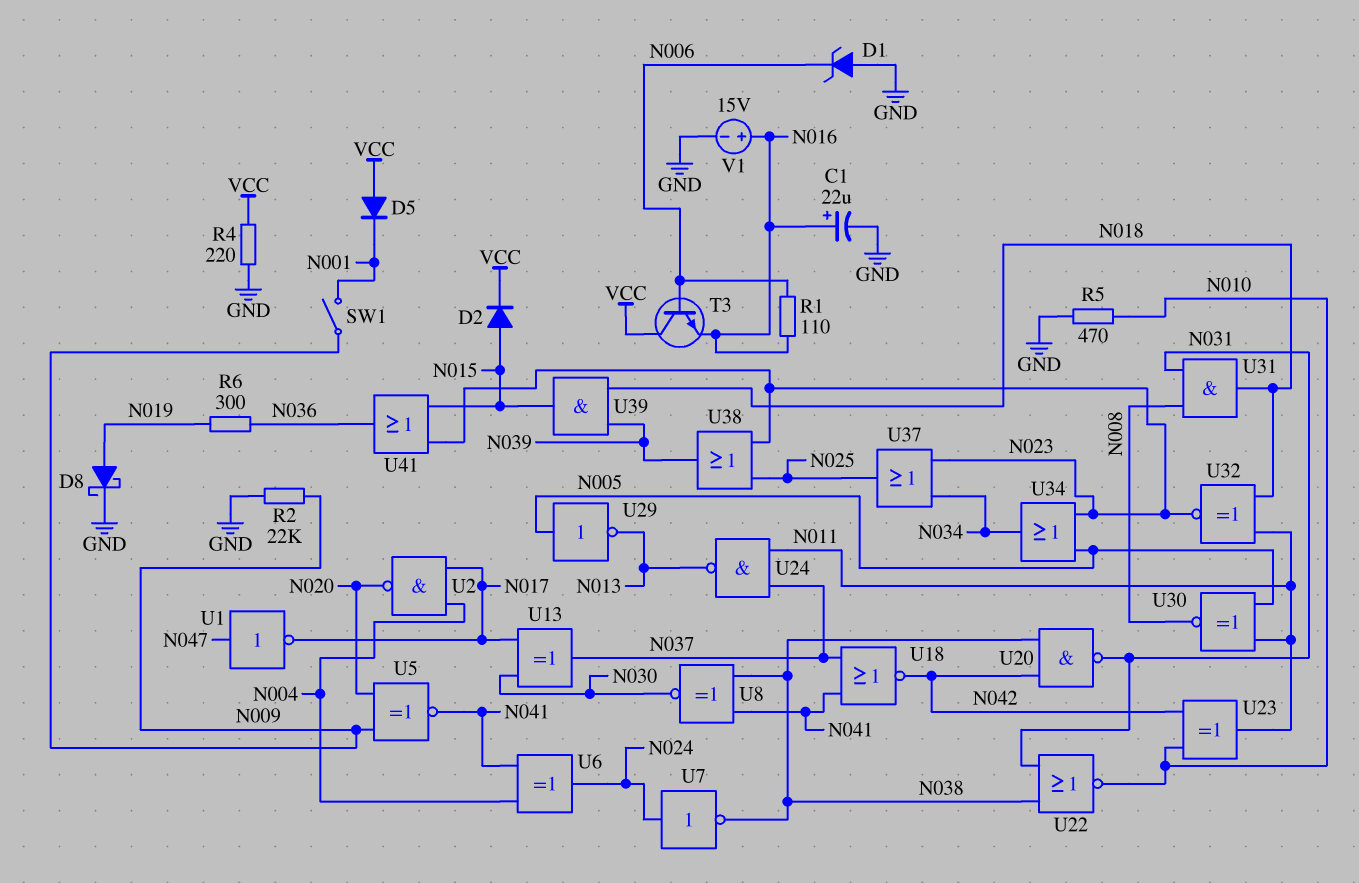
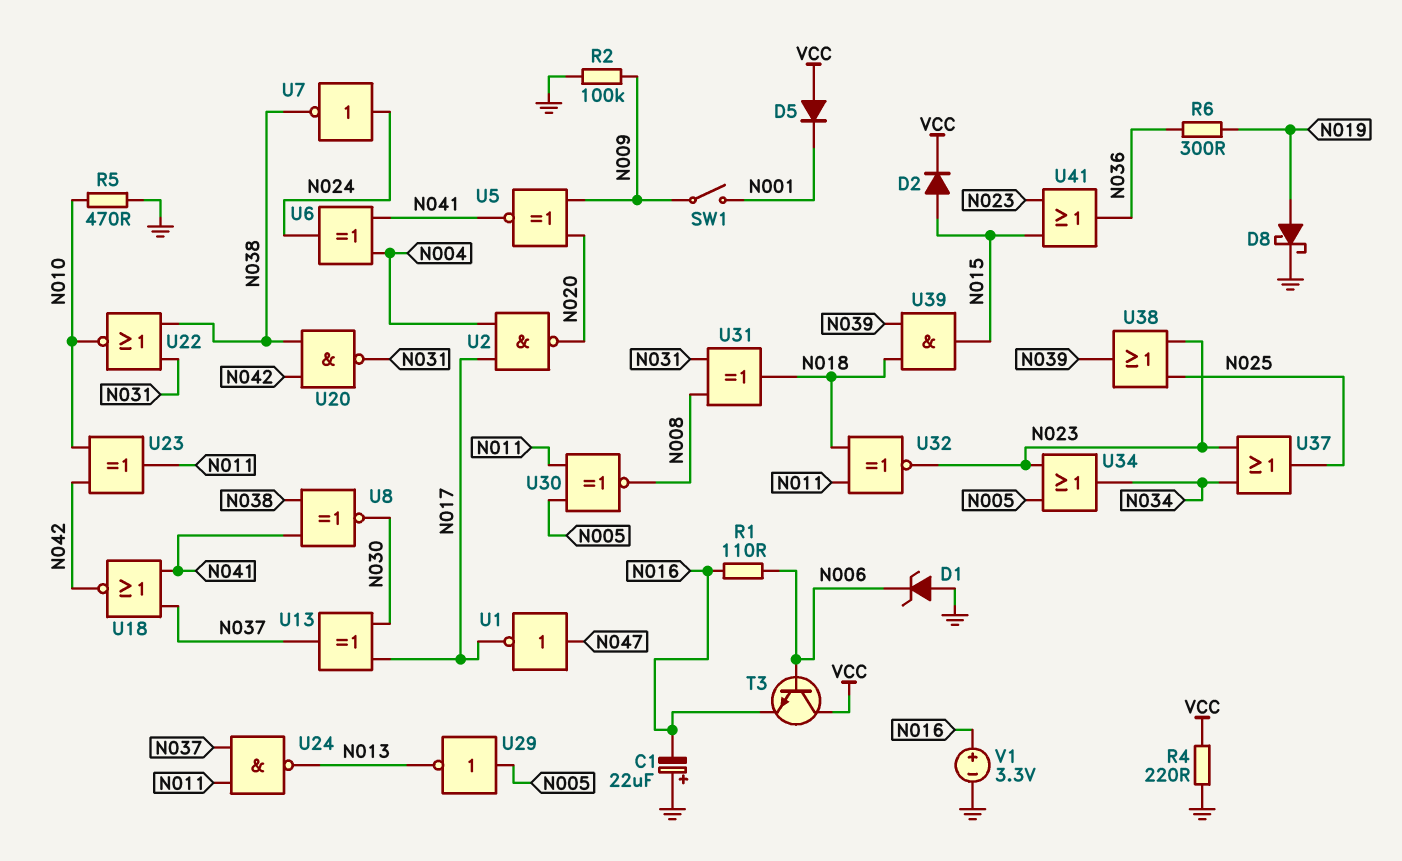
C1: 22uF (plus N016, minus GND) -> 22uF (plus GND, minus N016)
R2: 22k (GND, N009) -> 100k (GND, N009)
U31: AND (in N008, in N031, out N018) -> XOR (in N008, in N031, out N018)
V1: 15V (plus N016, minus GND) -> 3.3V (plus N016, minus GND)

